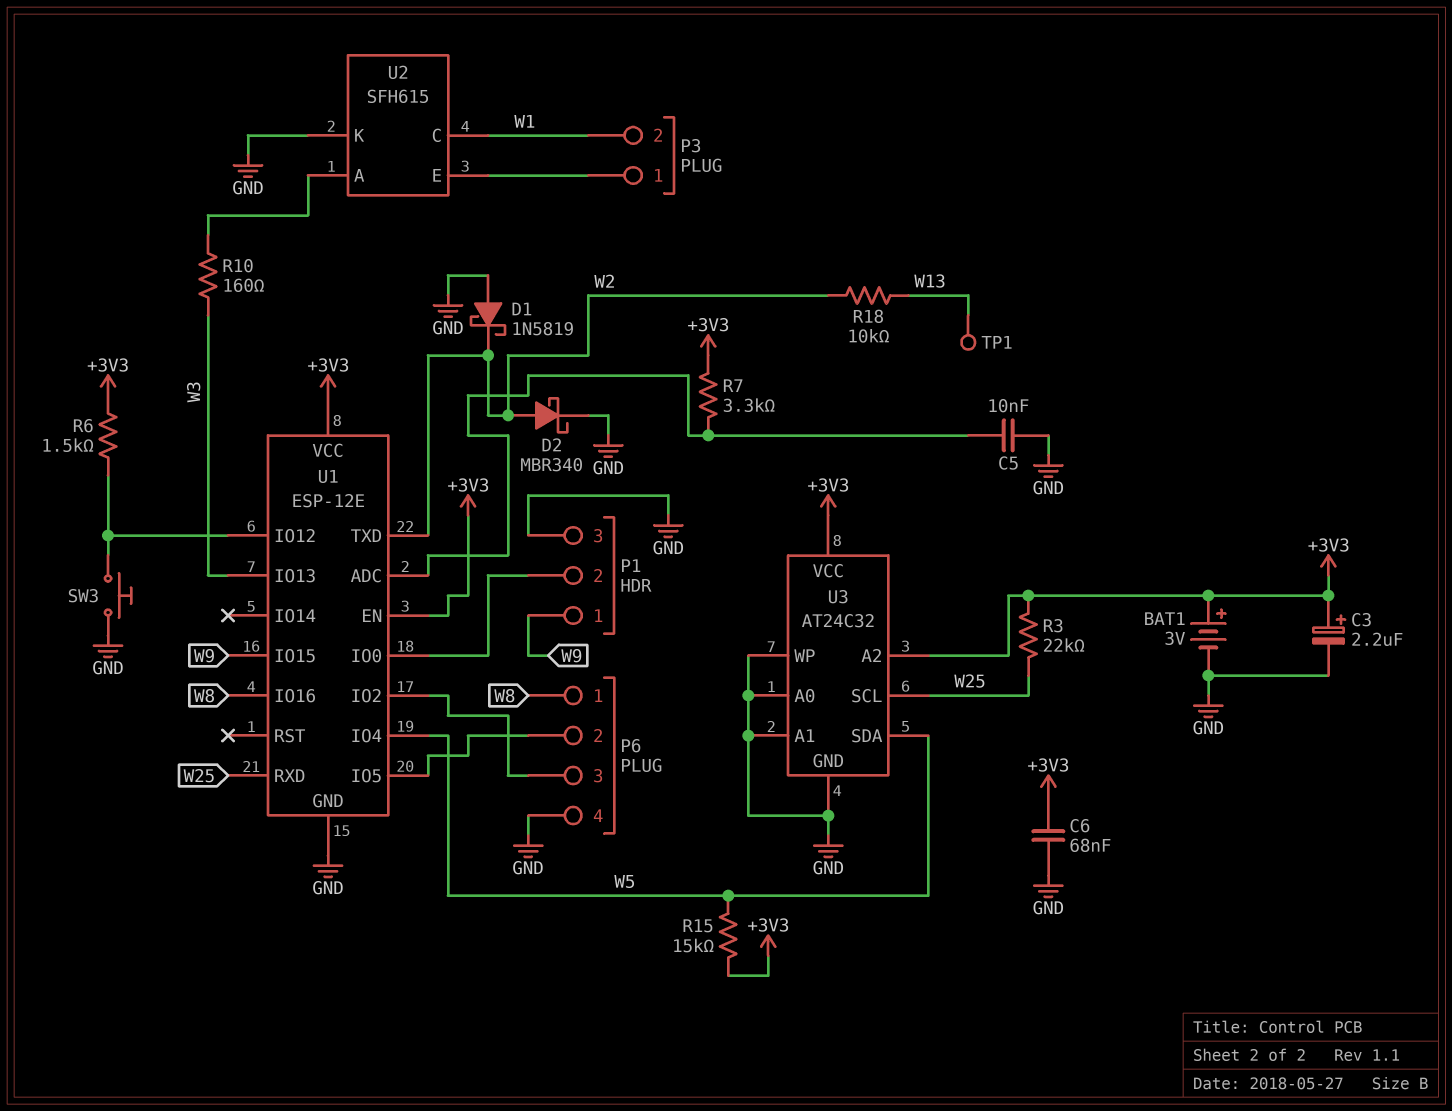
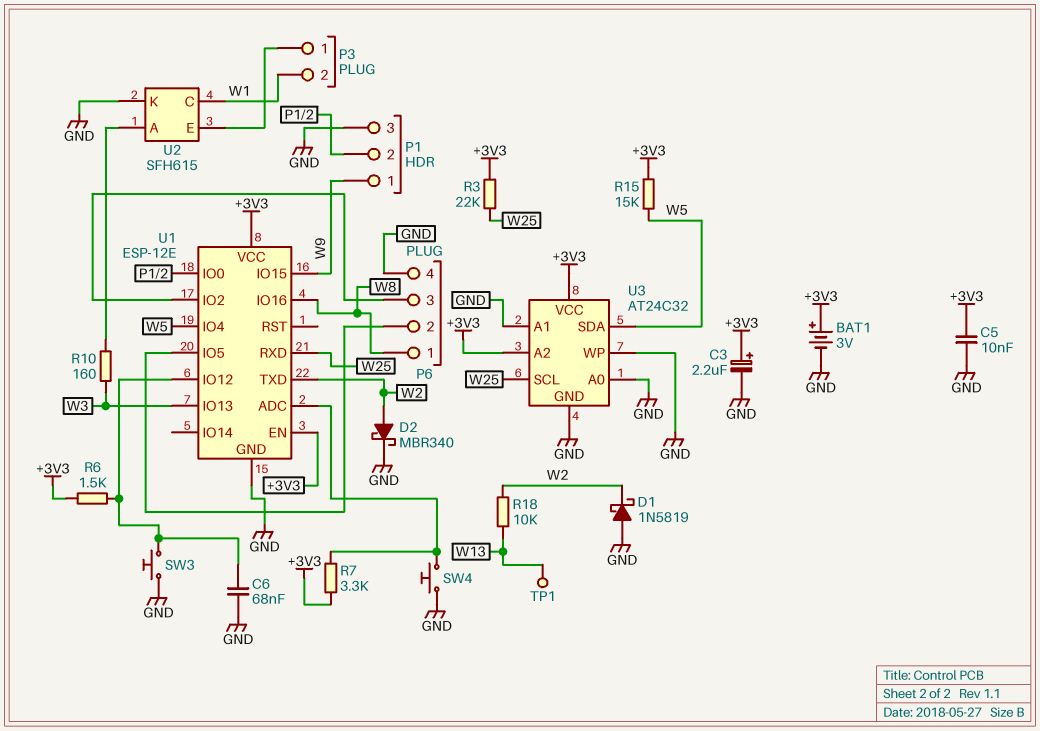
C5: 10nF (GND, U1/ADC) -> 10nF (+3V3, GND)
C6: 68nF (+3V3, GND) -> 68nF (GND, U1/IO12)
SW4: none -> button (GND, U1/ADC)

